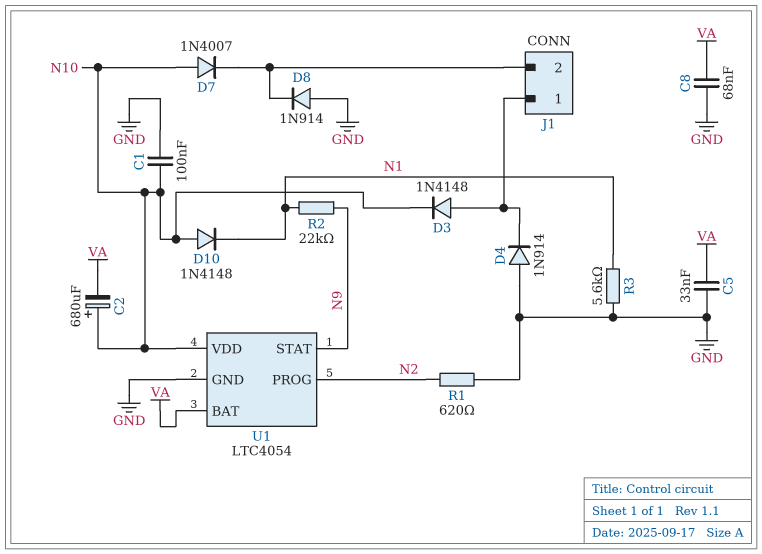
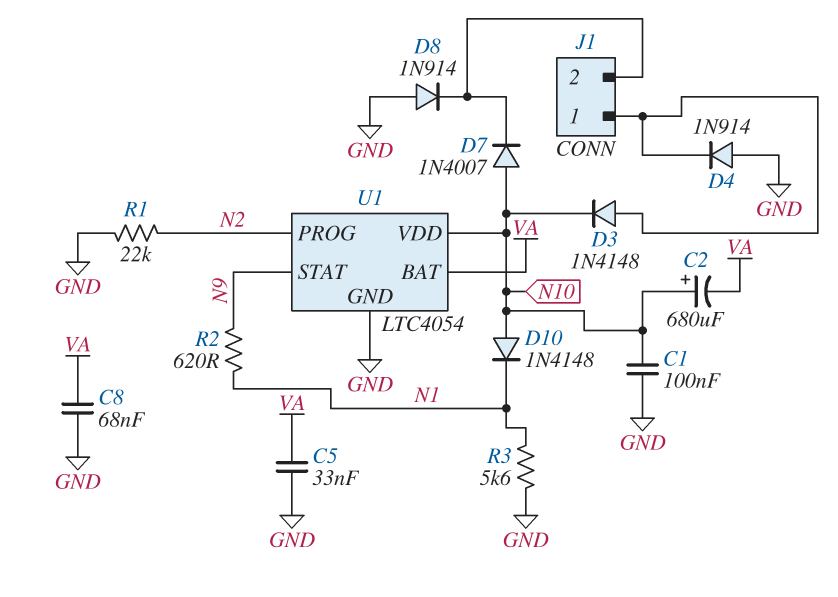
R1: 620 (GND, N2) -> 22k (GND, N2)
R2: 22k (N1, N9) -> 620 (N1, N9)

